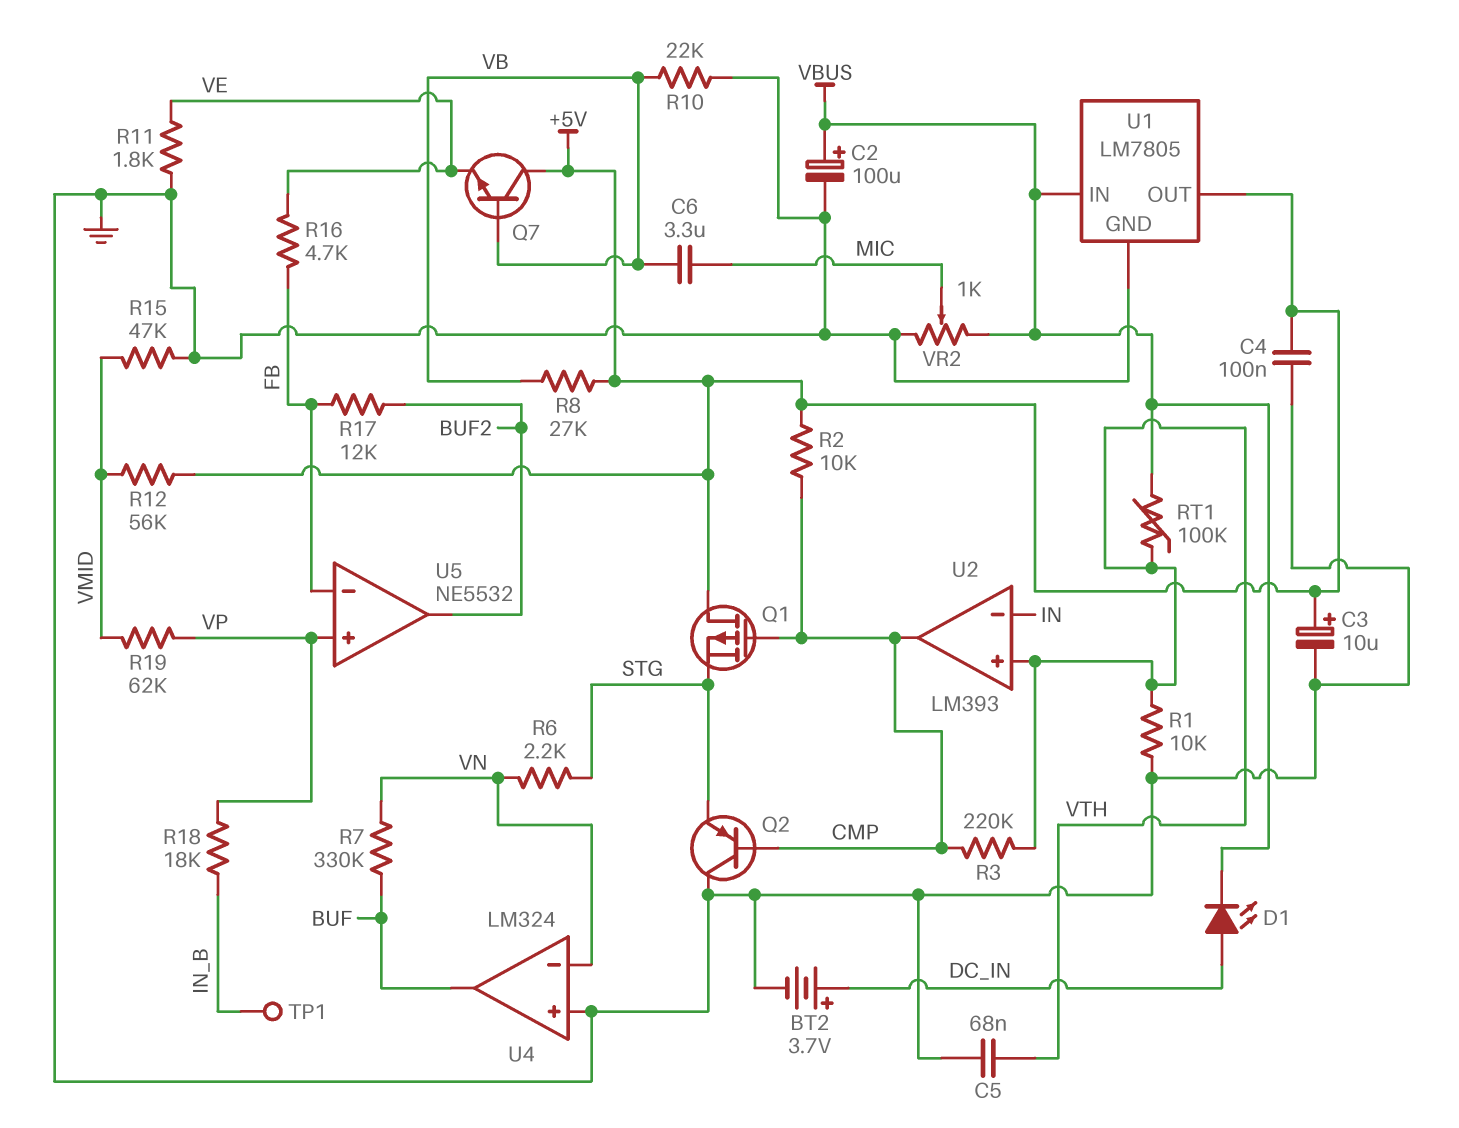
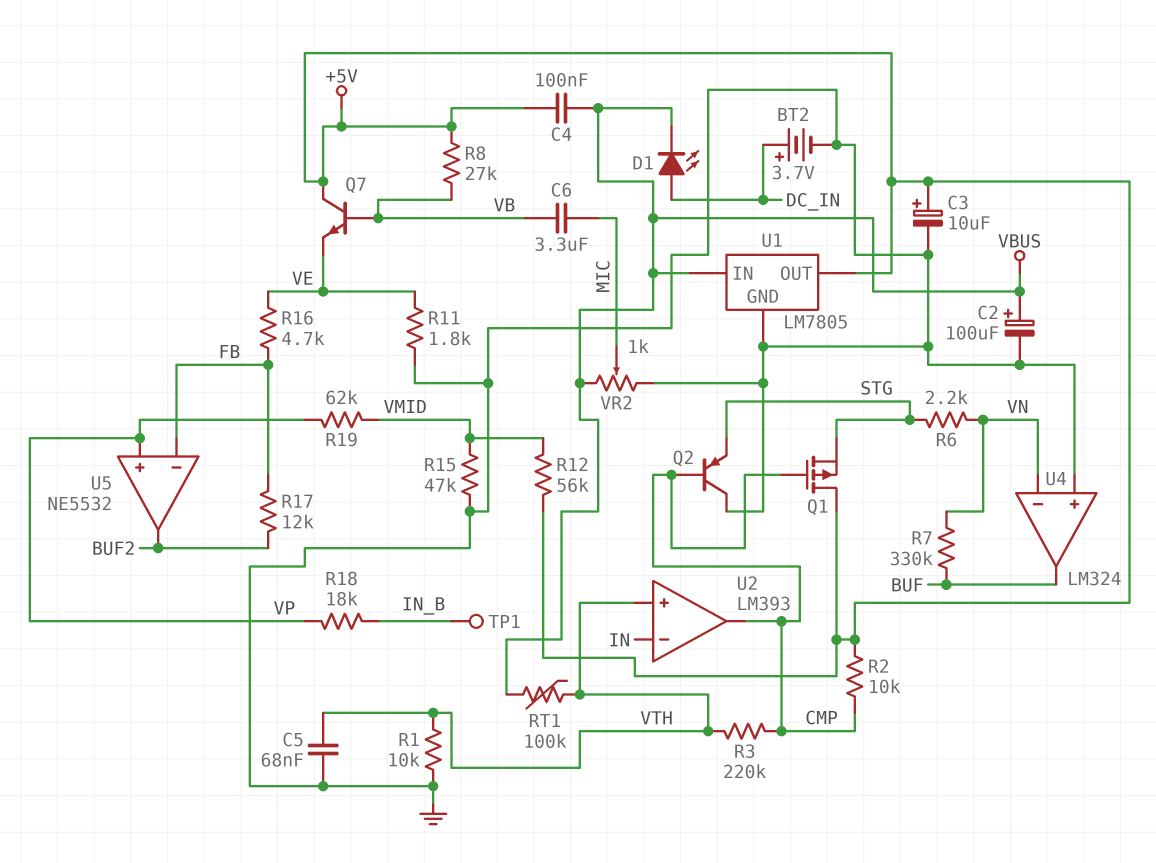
C4: 100nF (+5V, GND) -> 100nF (+5V, VBUS)
R10: 22k (GND, VB) -> none

